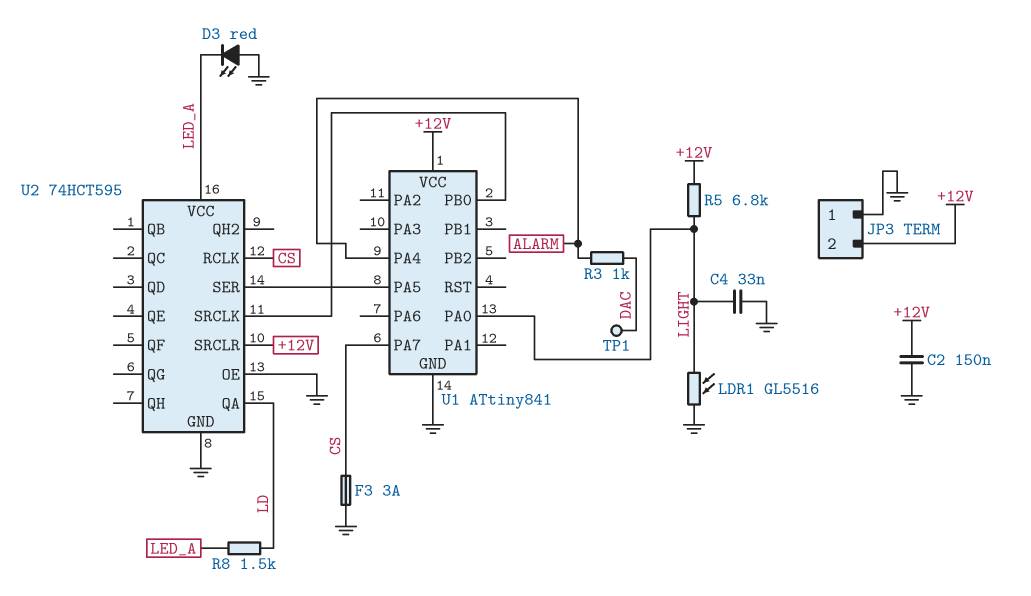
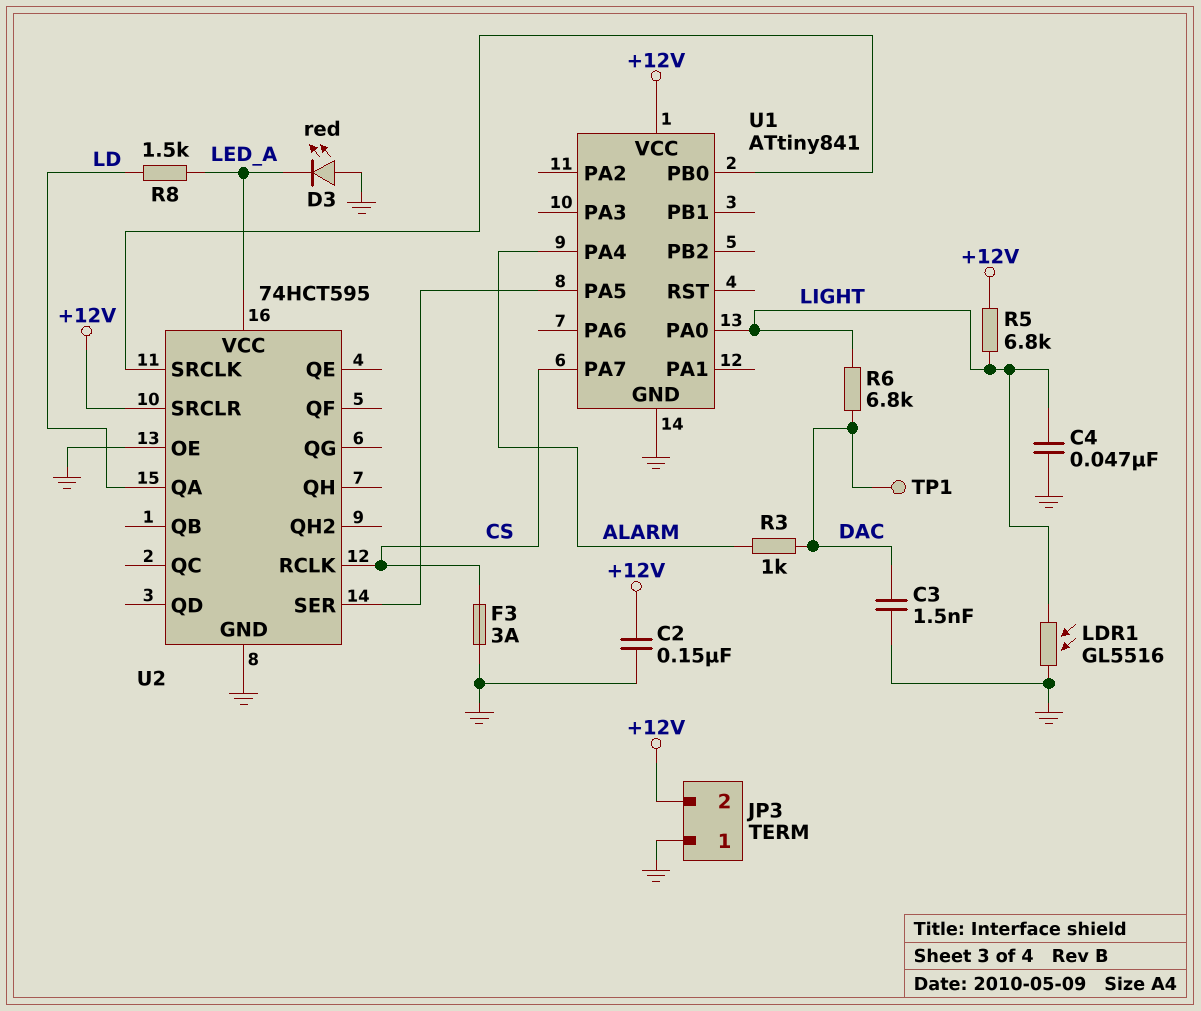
C3: none -> 1.5nF (DAC, GND)
C4: 33nF (GND, LIGHT) -> 47nF (GND, LIGHT)
R6: none -> 6.8k (DAC, LIGHT)

